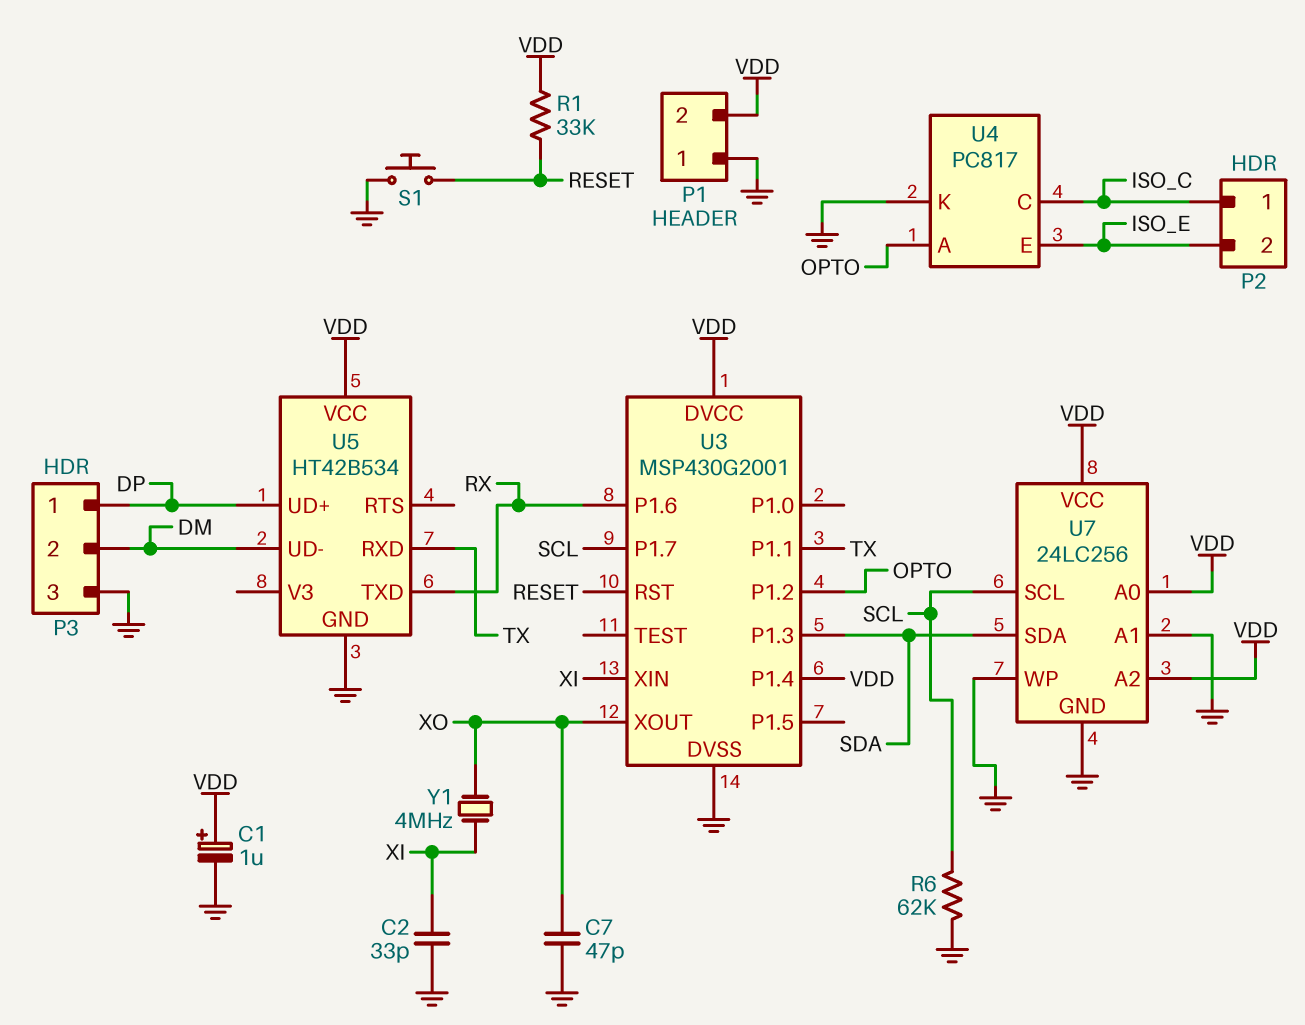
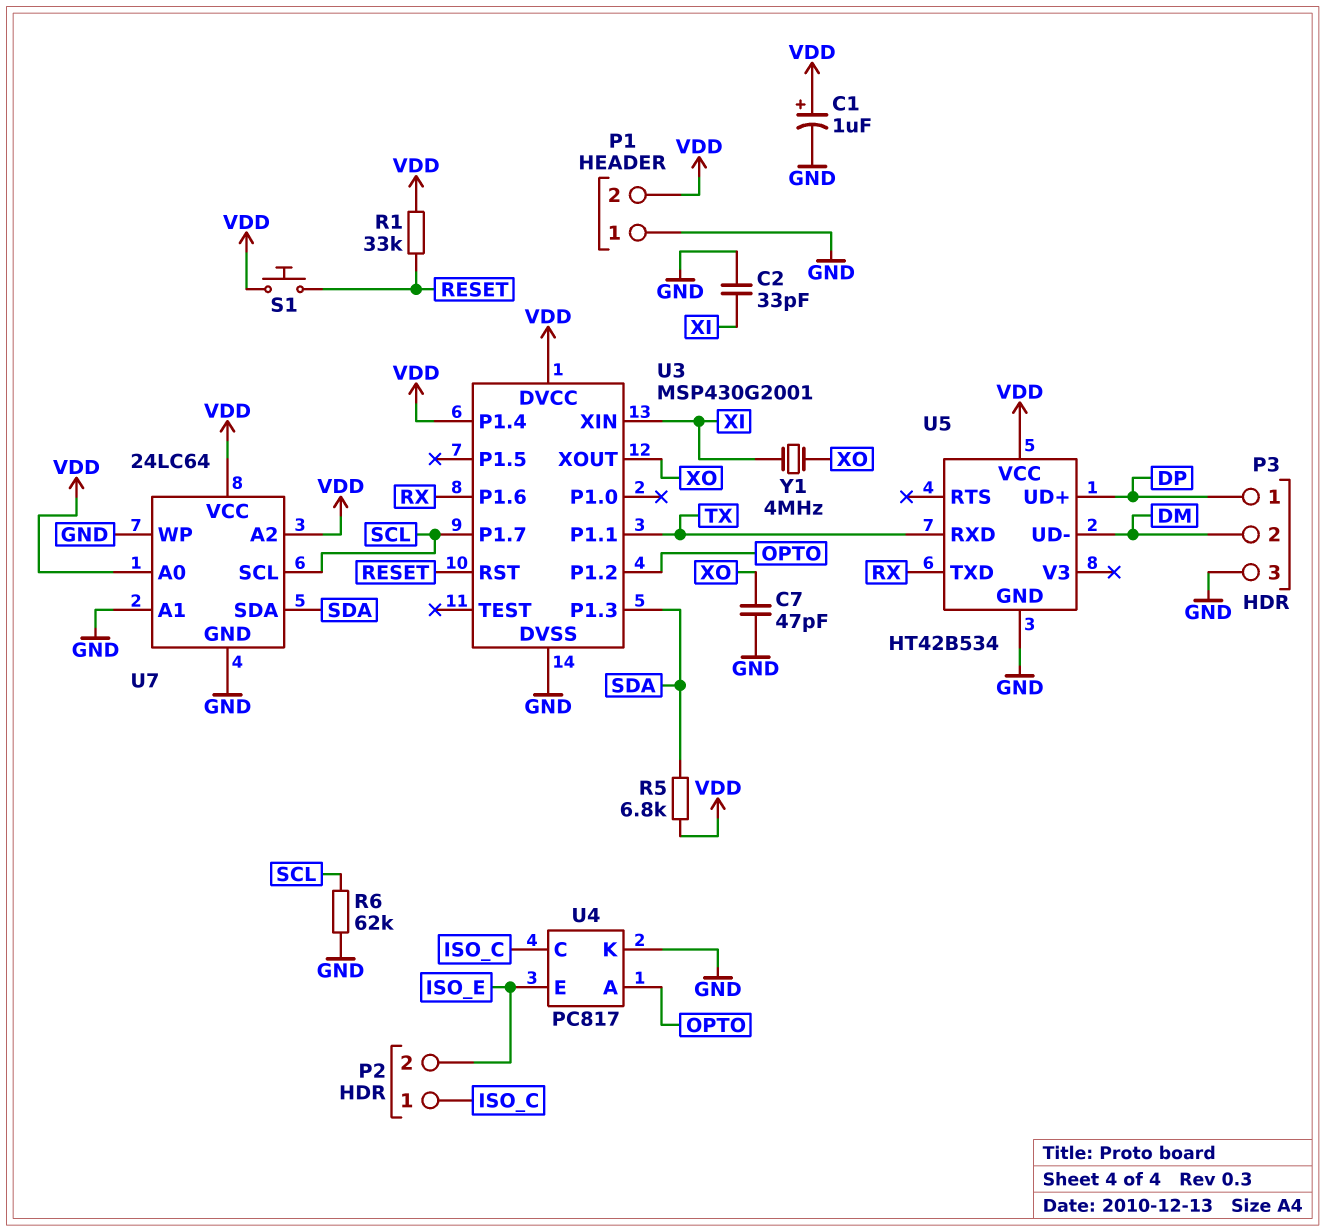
R5: none -> 6.8k (SDA, VDD)
S1: button (GND, RESET) -> button (RESET, VDD)
U7: 24LC256 -> 24LC64

